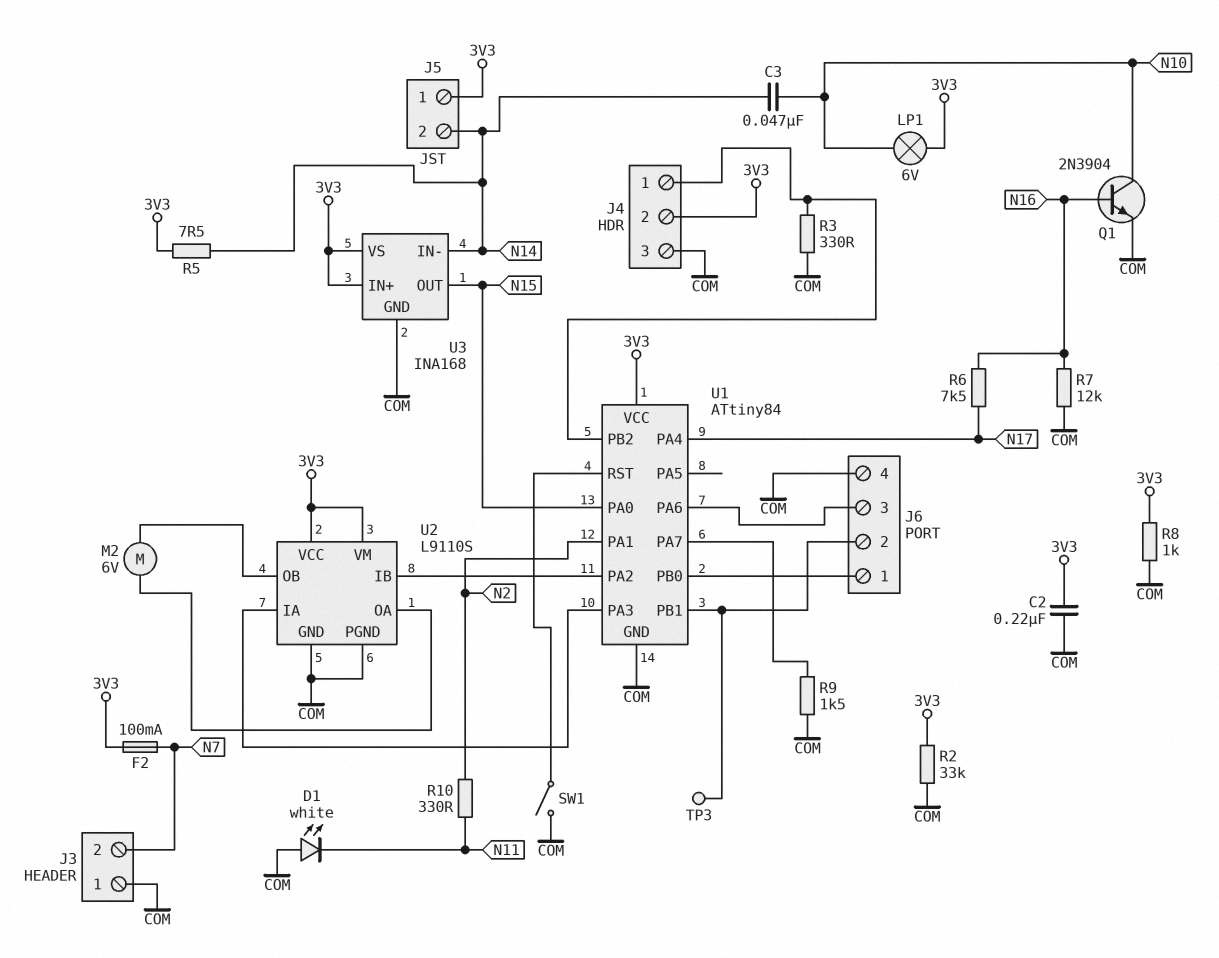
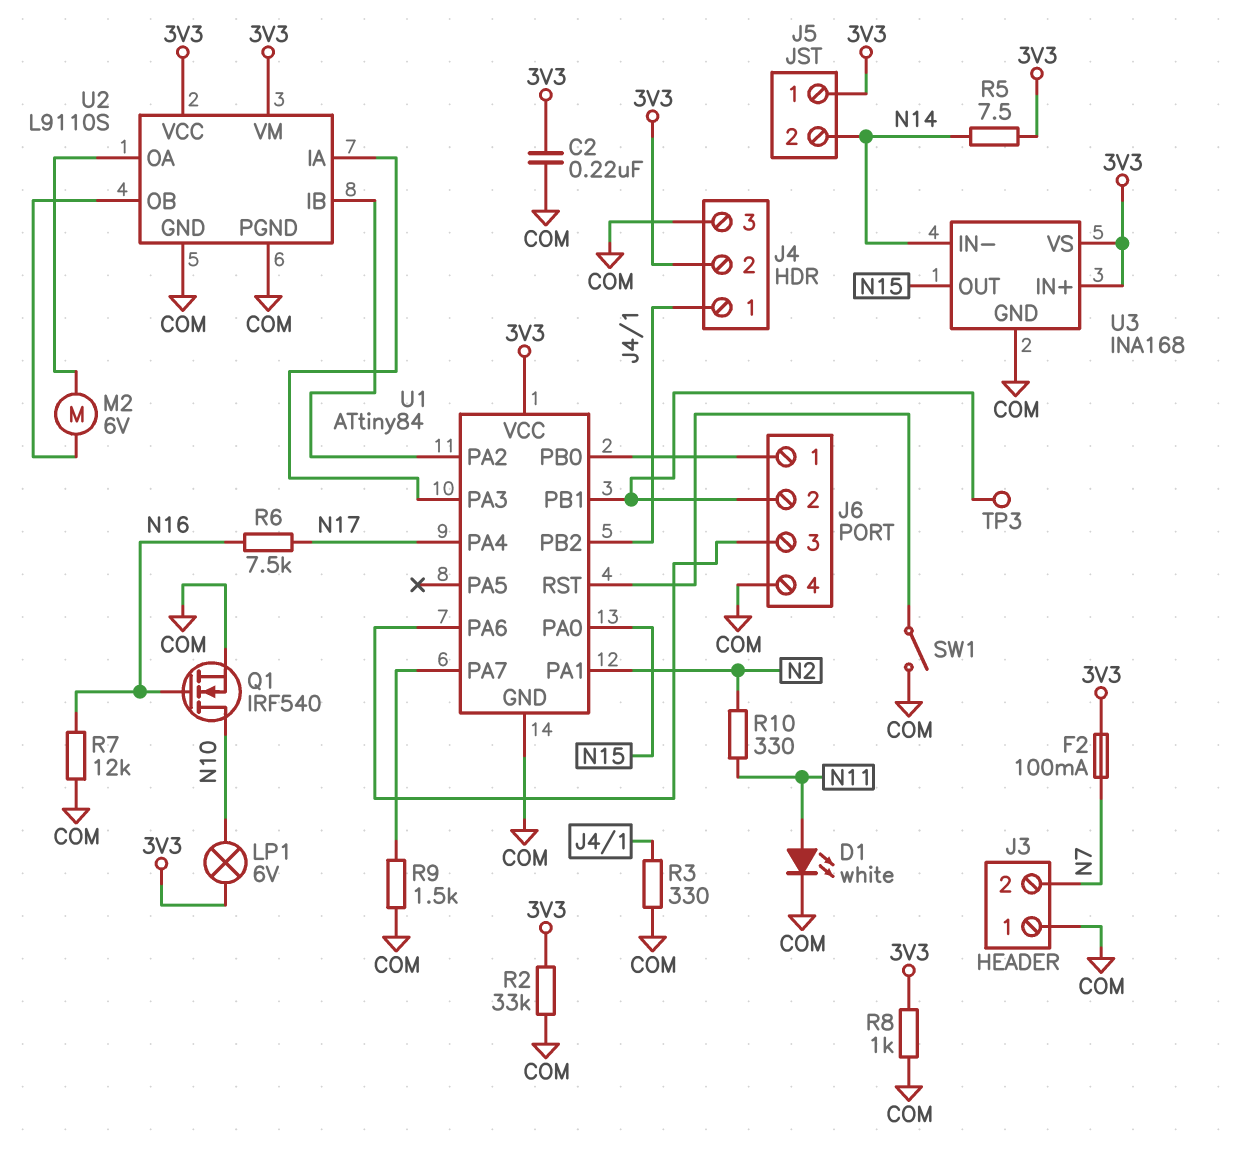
C3: 47nF (N10, N14) -> none
D1: LED white (A COM, K N11) -> LED white (A N11, K COM)
Q1: NPN 2N3904 (B N16, C N10, E COM) -> NMOS IRF540 (G N16, D N10, S COM)

